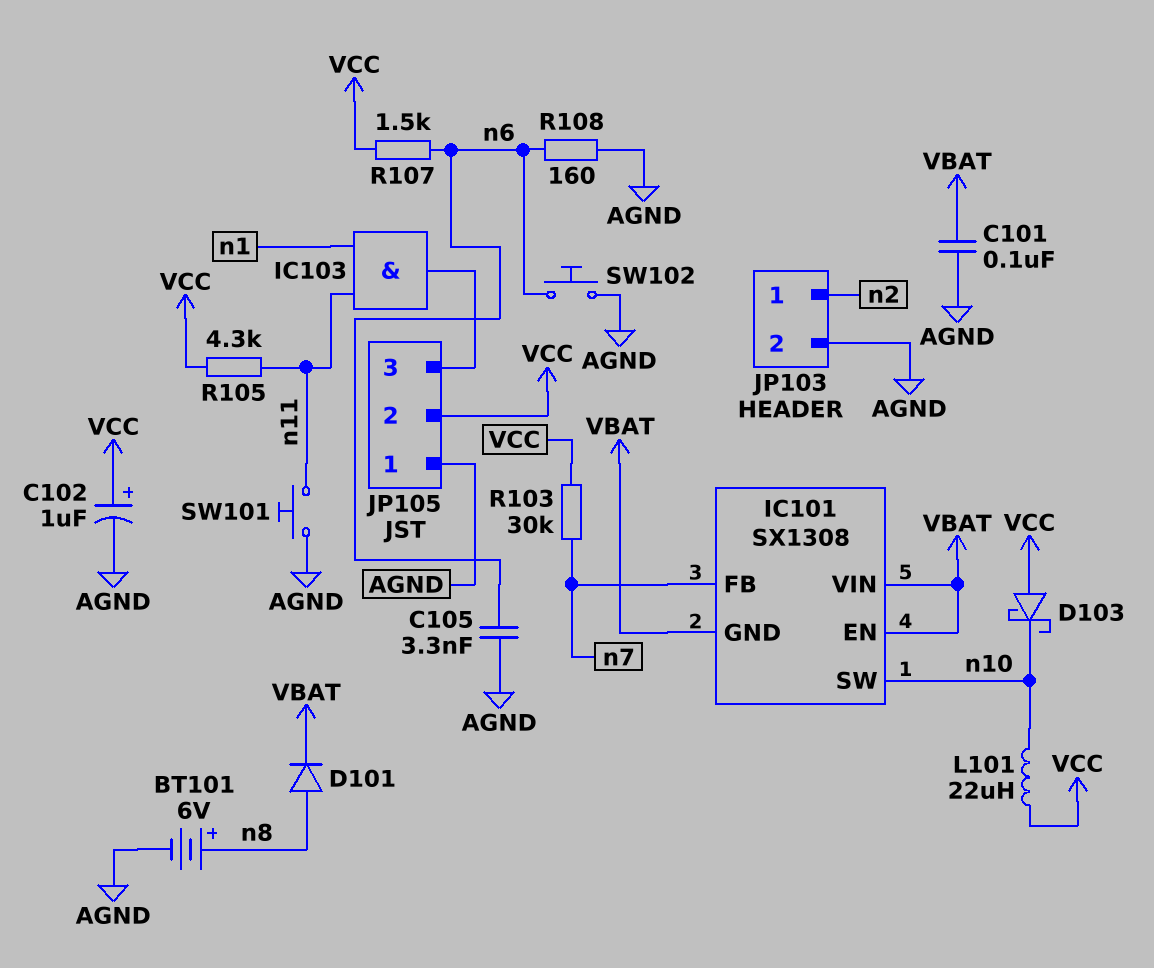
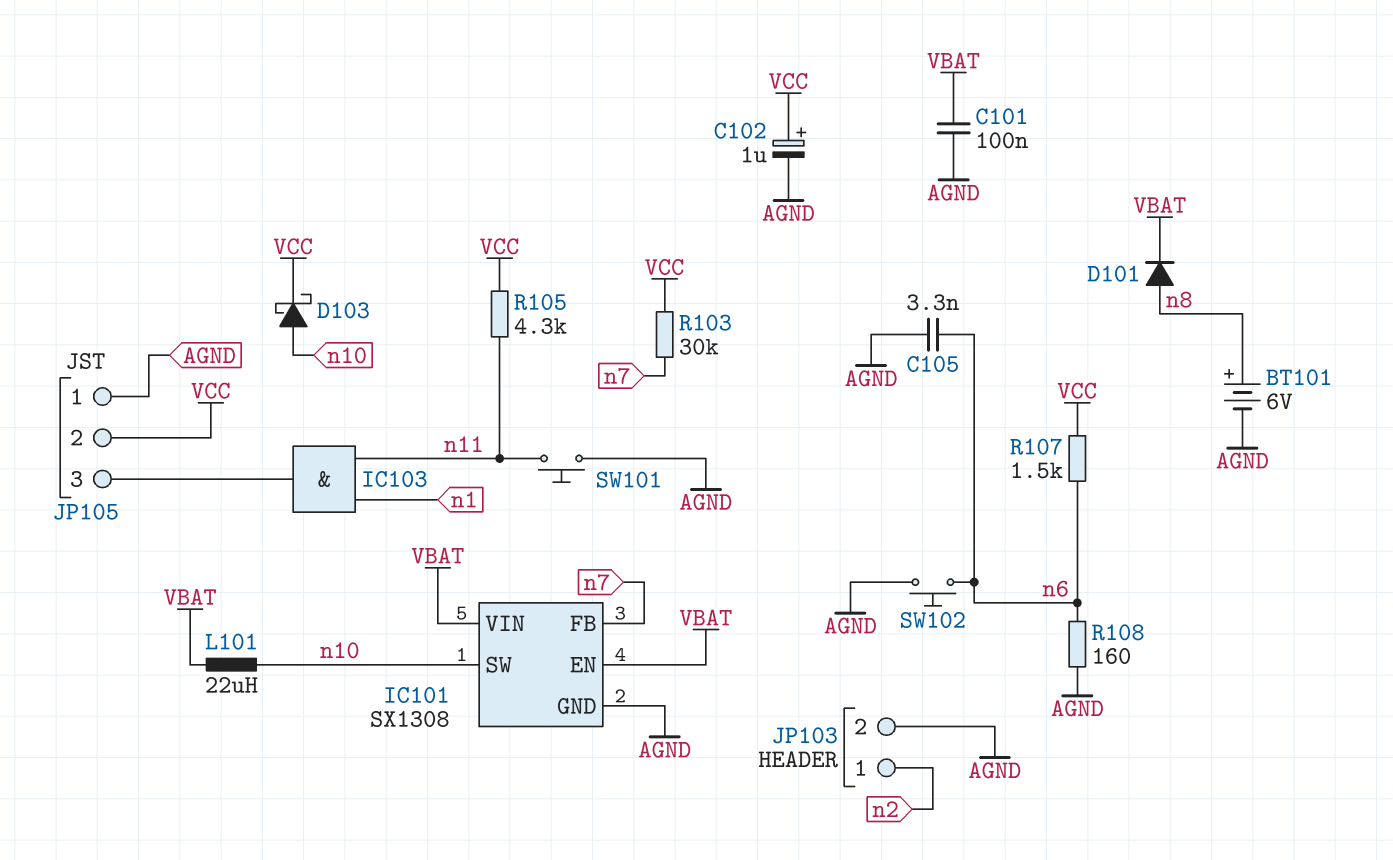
D103: schottky (A VCC, K n10) -> schottky (A n10, K VCC)
IC101 pin GND: VBAT -> AGND
L101: 22uH (VCC, n10) -> 22uH (VBAT, n10)

